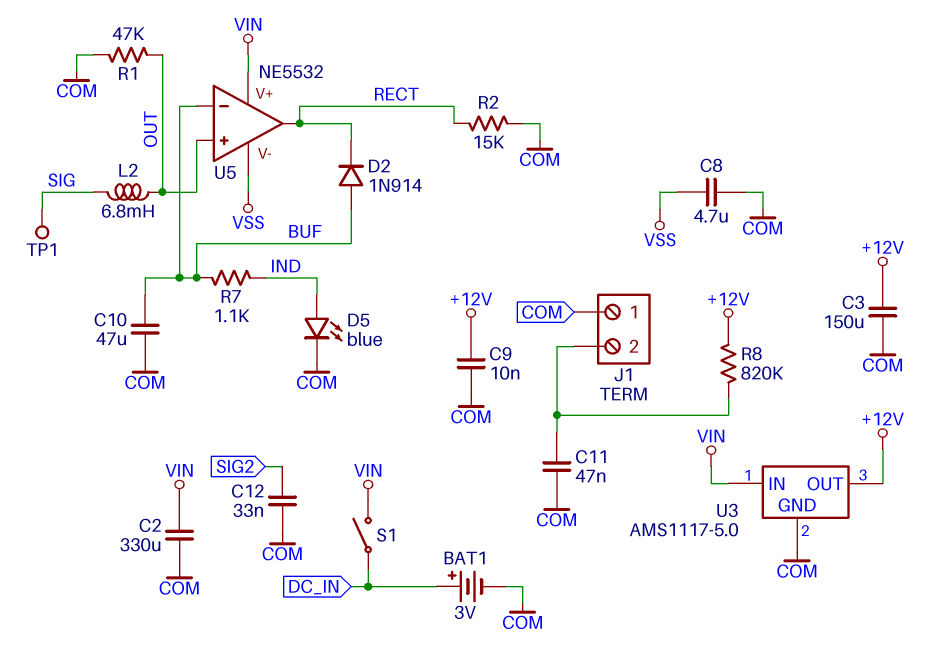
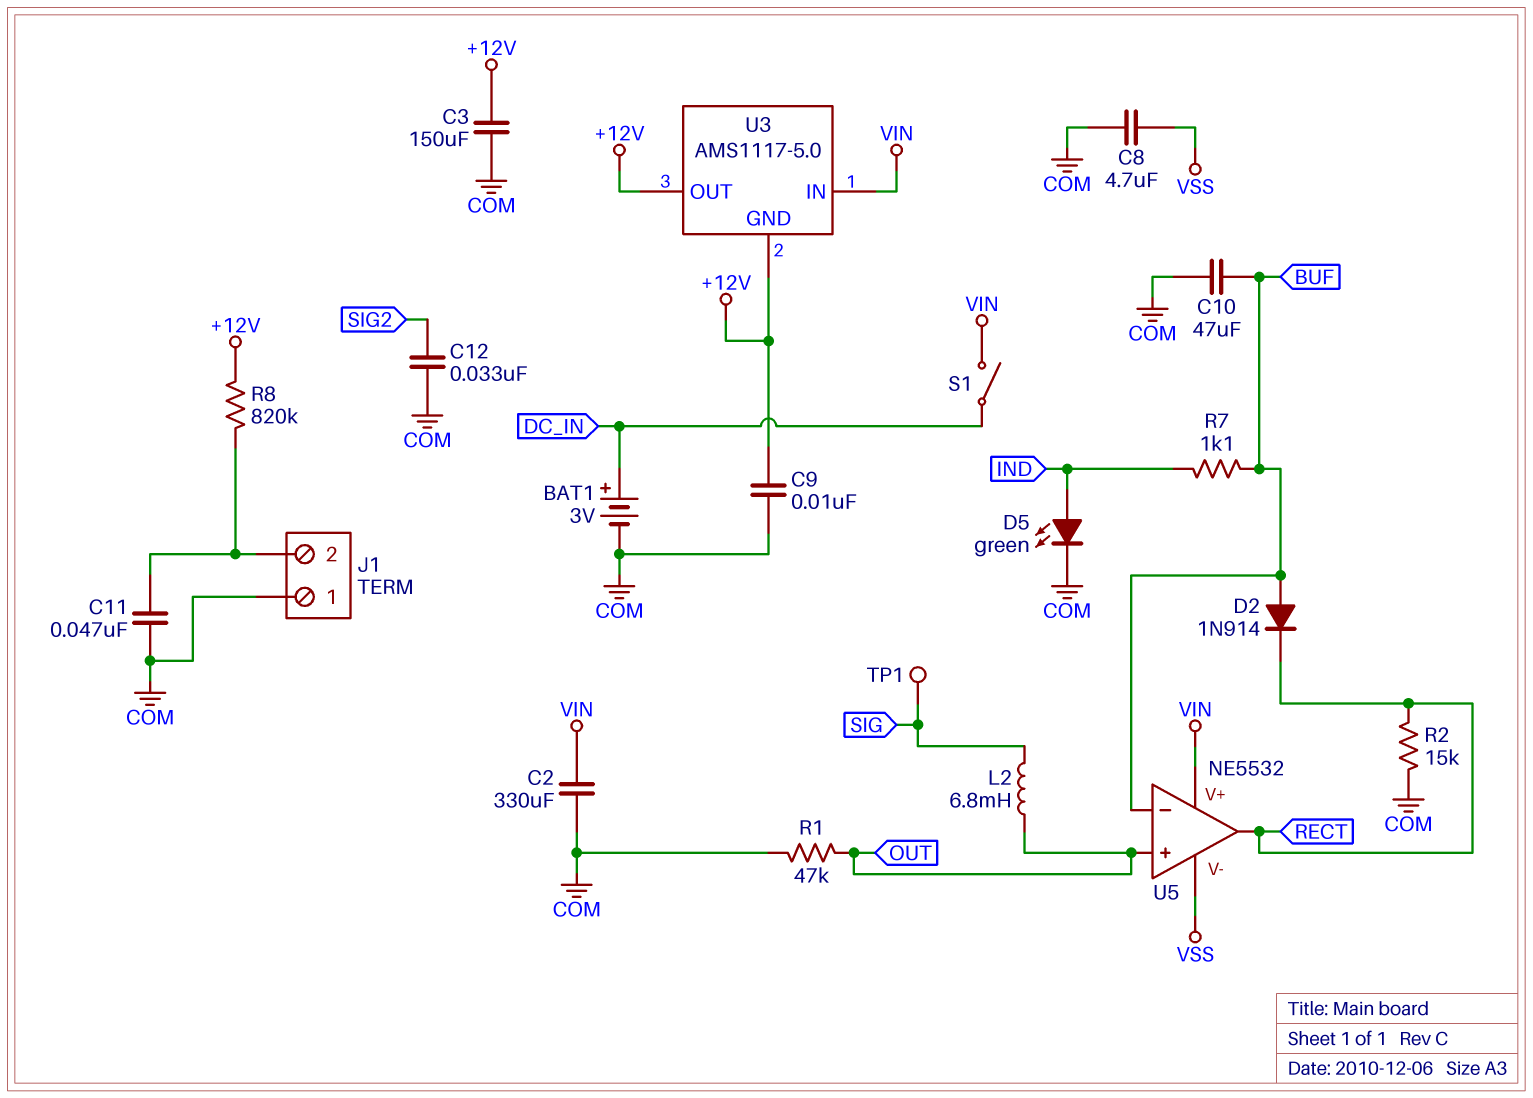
D5: LED blue (A IND, K COM) -> LED green (A IND, K COM)
U3 pin GND: COM -> +12V

